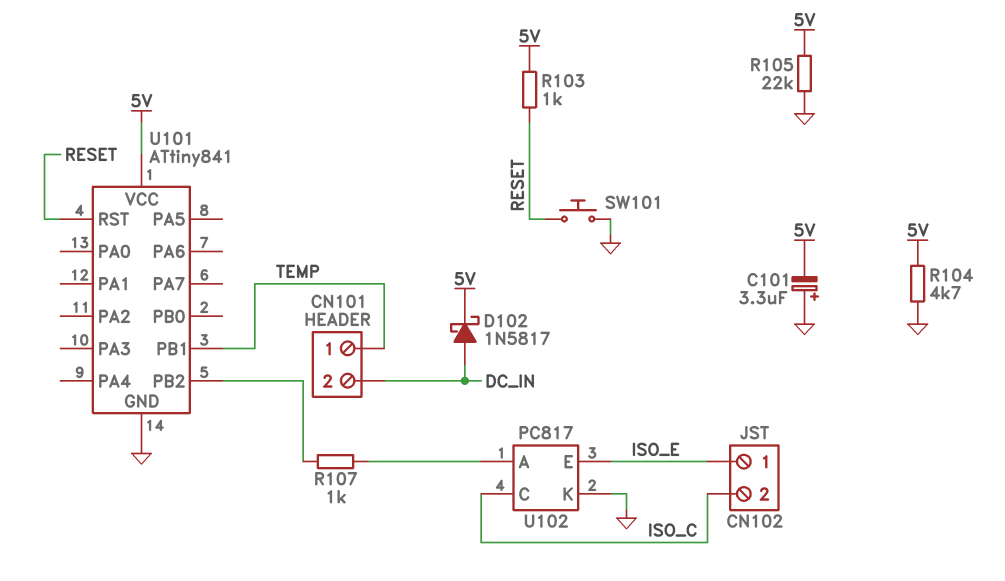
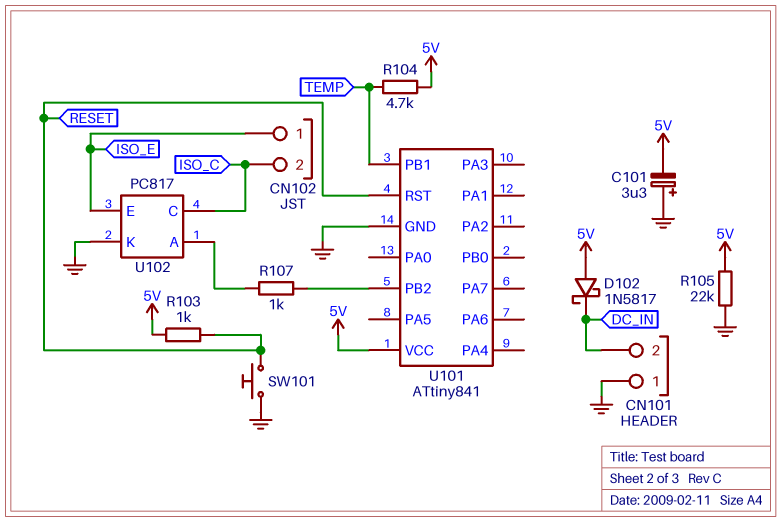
CN101 pin 1: TEMP -> GND
D102: schottky 1N5817 (A DC_IN, K 5V) -> schottky 1N5817 (A 5V, K DC_IN)
R104: 4.7k (5V, GND) -> 4.7k (5V, TEMP)

